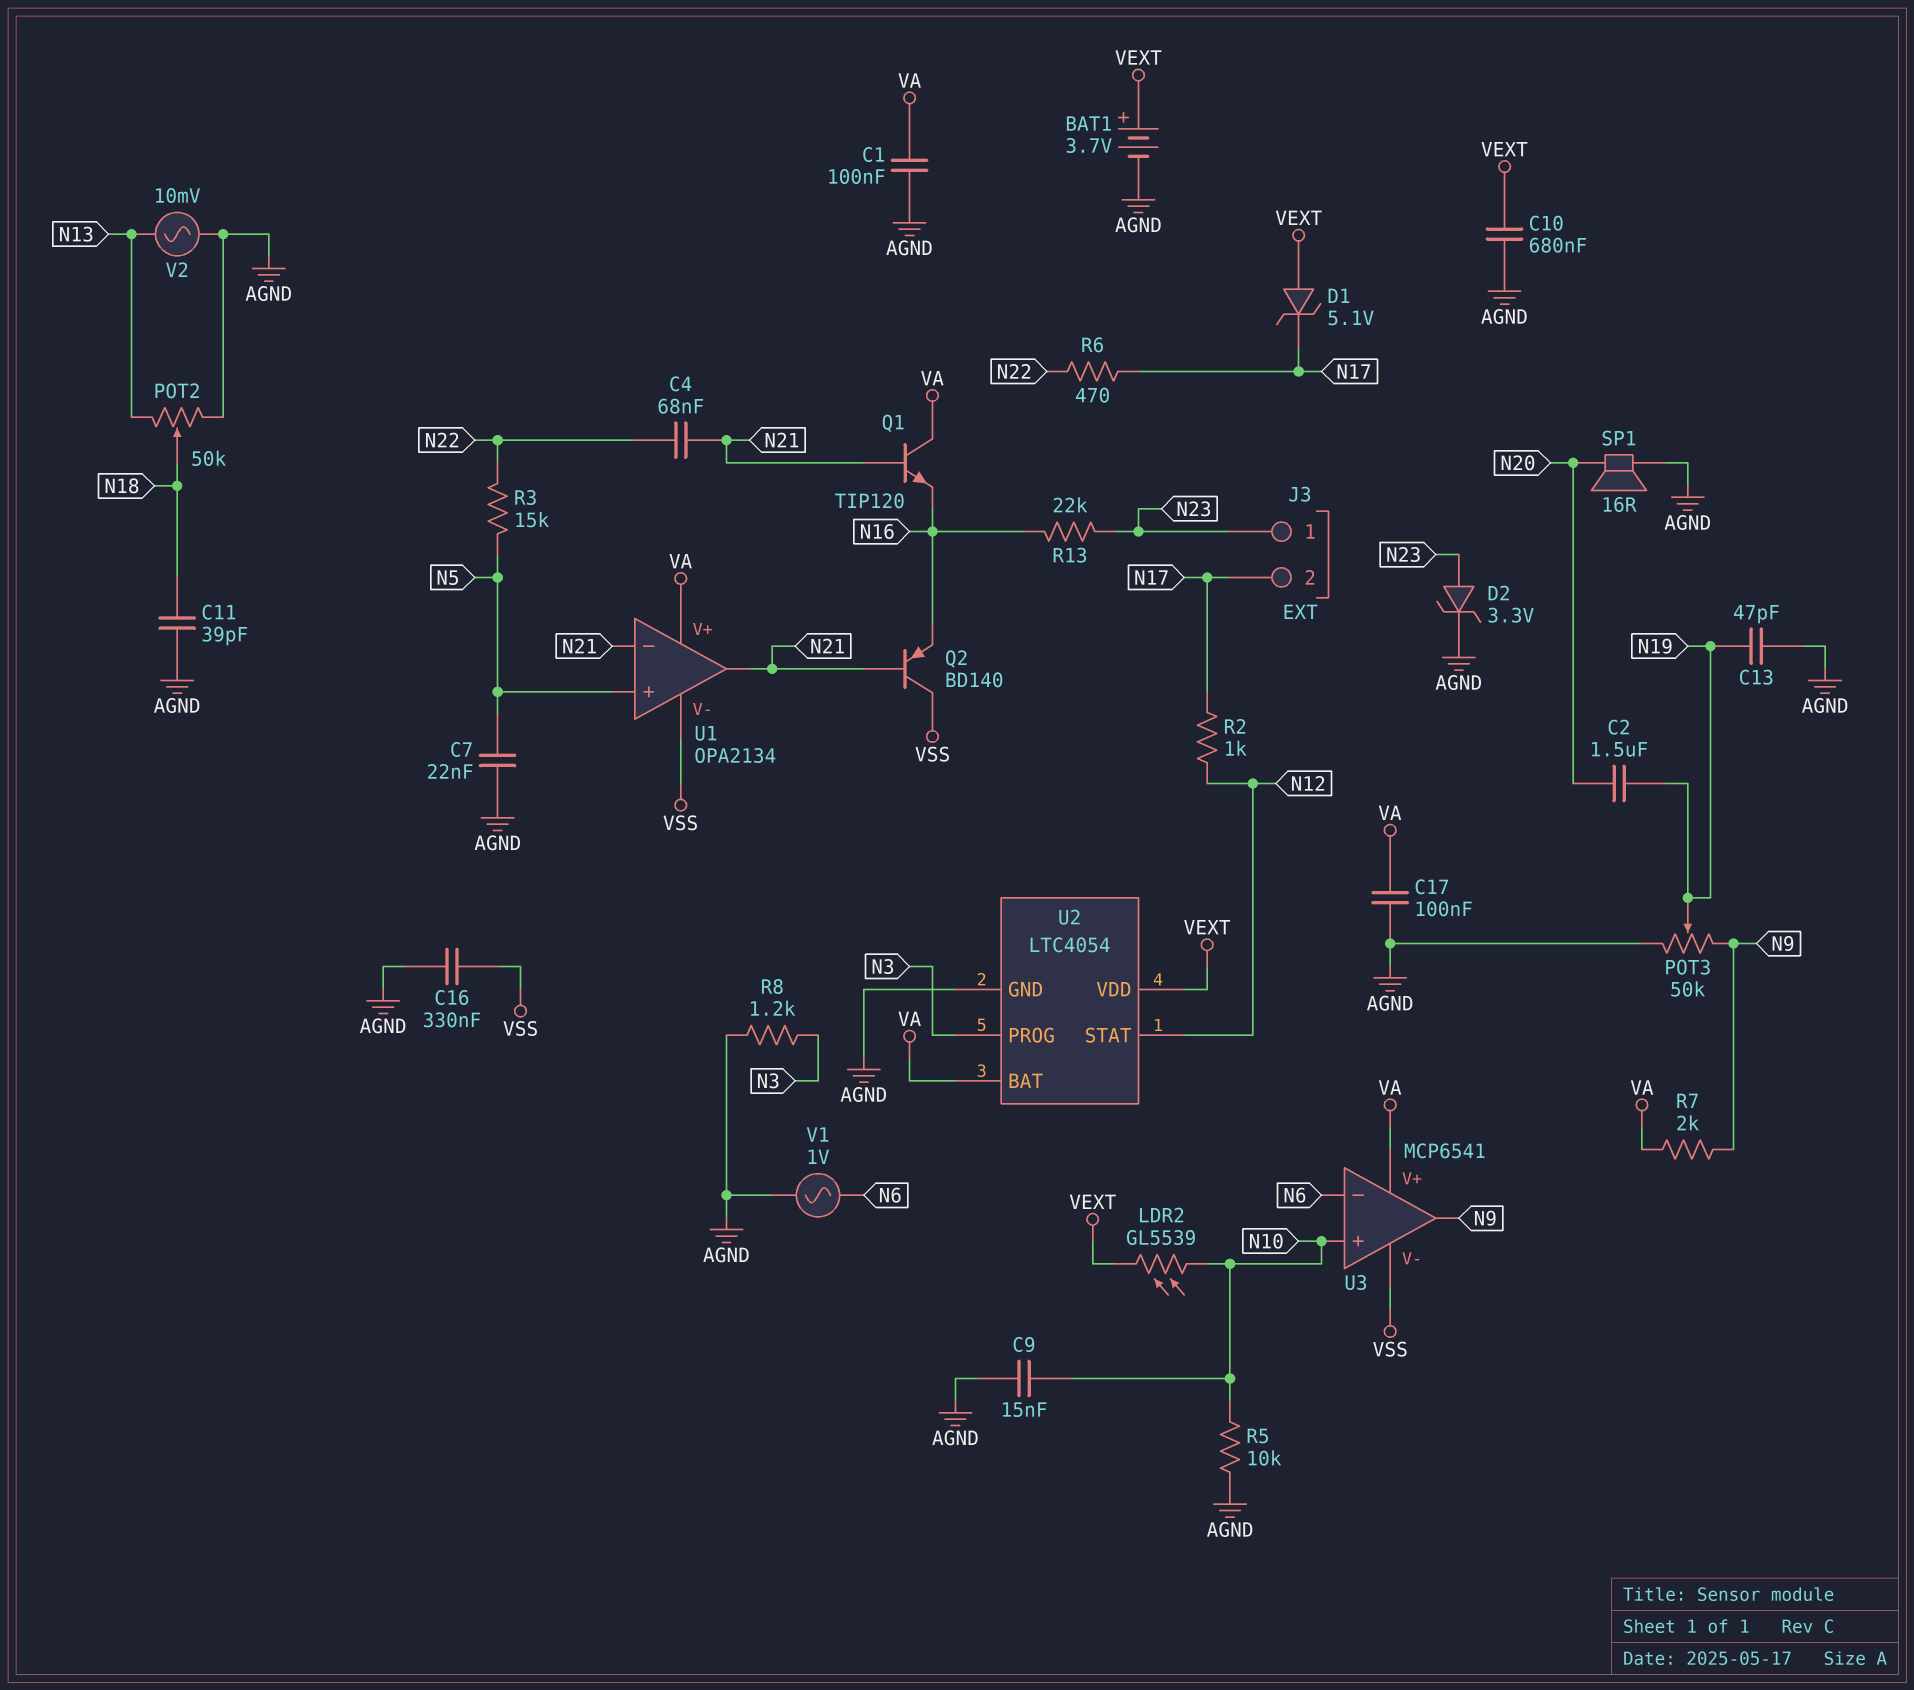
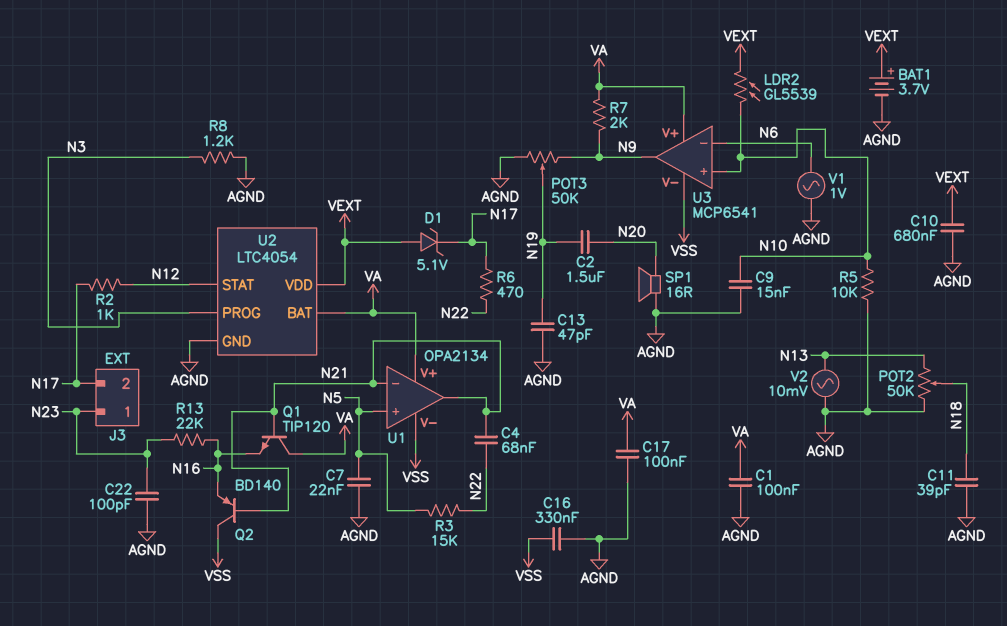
C22: none -> 100pF (AGND, N23)
D2: zener 3.3V (A N23, K AGND) -> none

